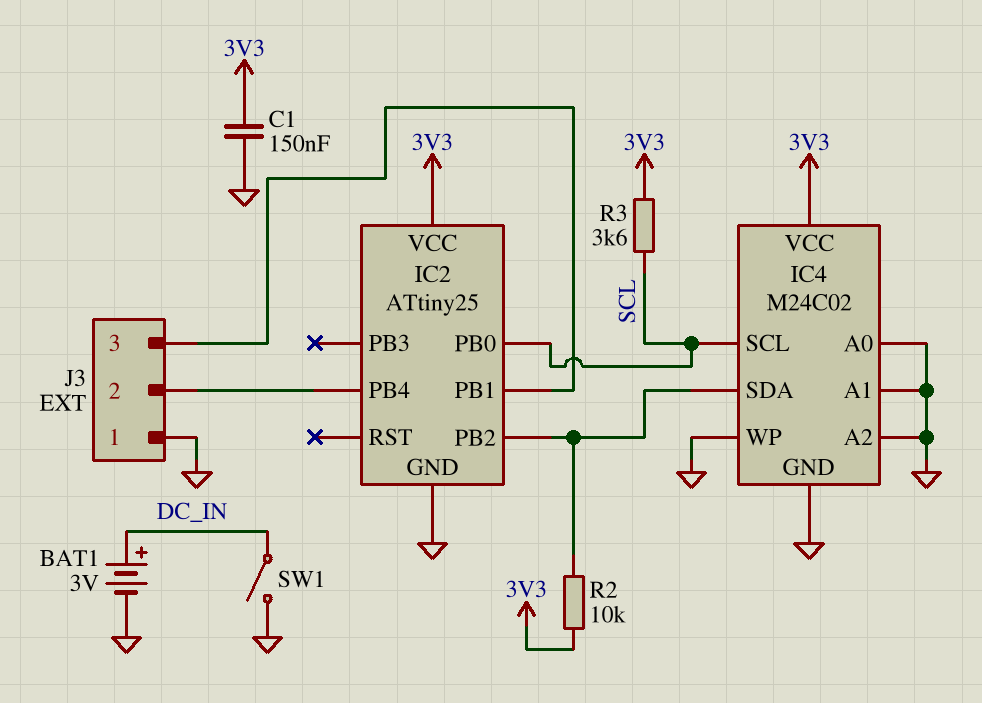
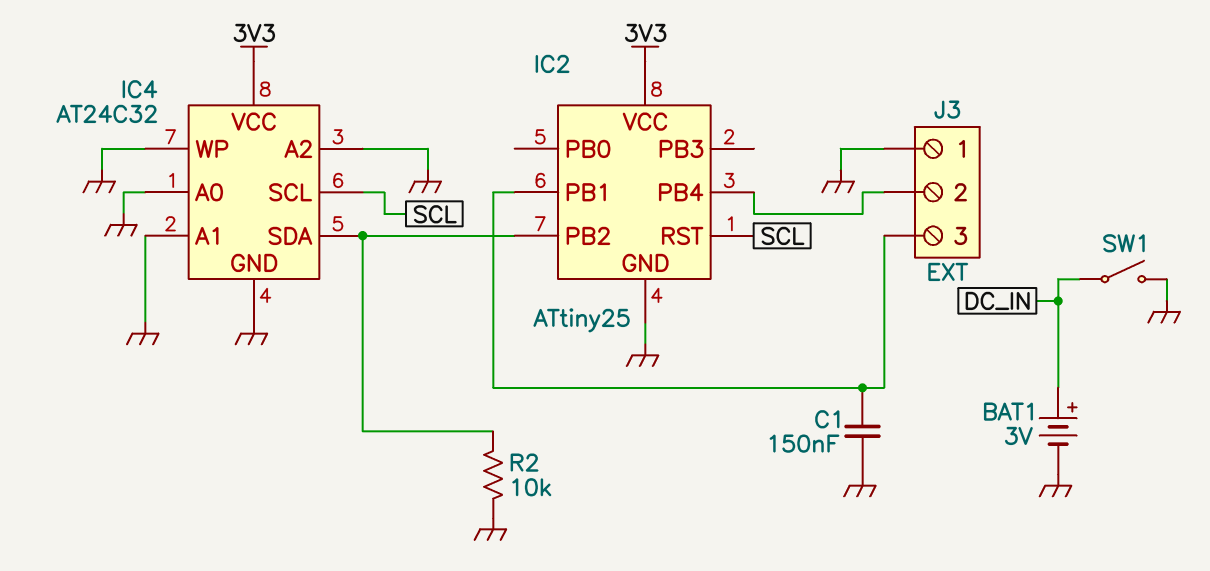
C1: 150nF (3V3, GND) -> 150nF (GND, IC2/PB1)
IC2 pin PB0: SCL -> none
IC2 pin RST: none -> SCL
IC4: M24C02 -> AT24C32
R2: 10k (3V3, IC2/PB2) -> 10k (GND, IC2/PB2)
R3: 3.6k (3V3, SCL) -> none

